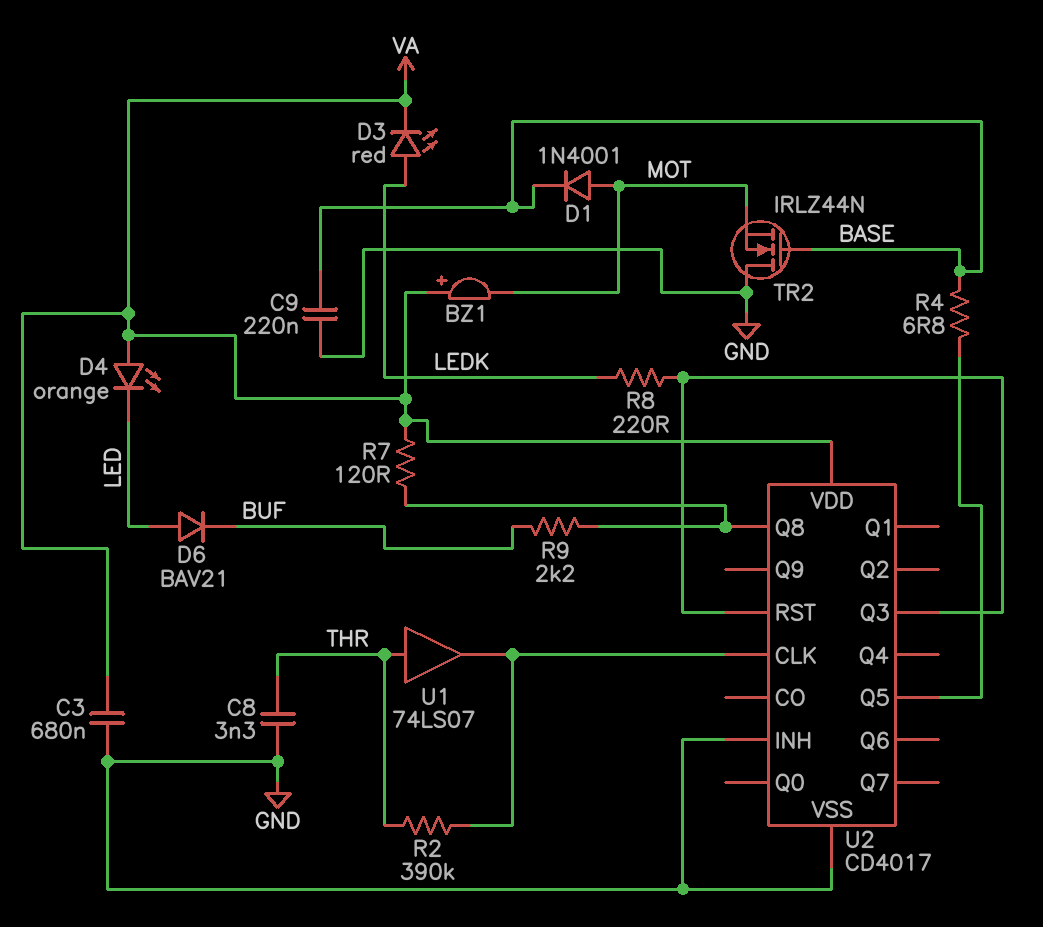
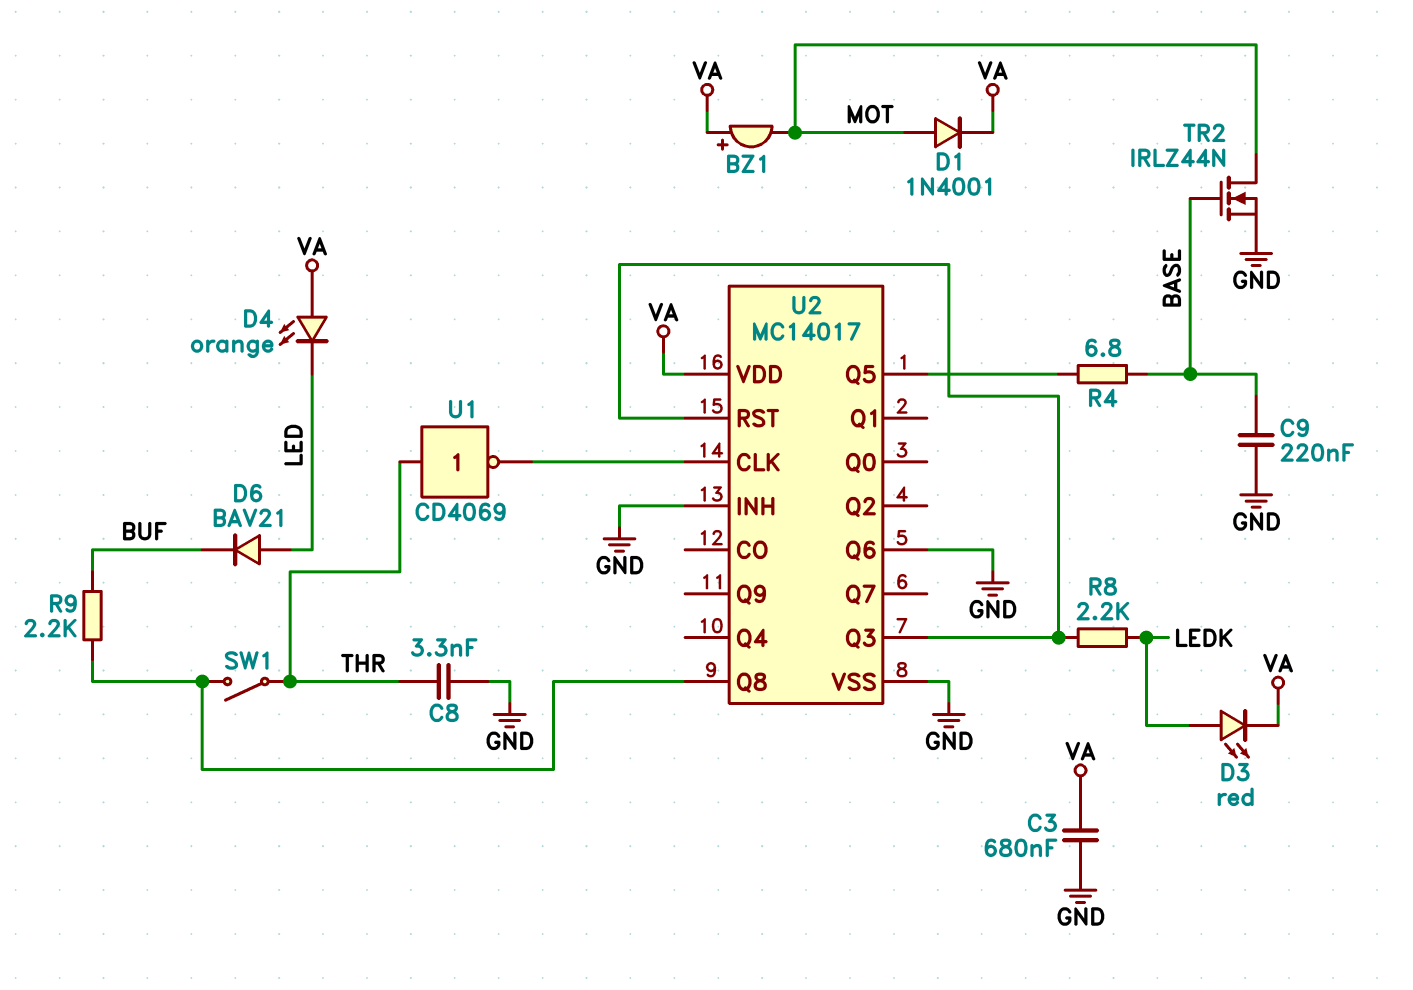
D1: diode 1N4001 (A MOT, K BASE) -> diode 1N4001 (A MOT, K VA)
R2: 390k (THR, U2/CLK) -> none
R7: 120 (U2/Q8, VA) -> none
R8: 220 (LEDK, U2/Q3) -> 2.2k (LEDK, U2/Q3)
SW1: none -> switch (THR, U2/Q8)
TR2: NMOS IRLZ44N (G BASE, D GND, S MOT) -> NMOS IRLZ44N (G BASE, D MOT, S GND)
U1: buffer 74LS07 (in THR, out U2/CLK) -> NOT CD4069 (in THR, out U2/CLK)
U2: CD4017 -> MC14017
U2 pin Q6: none -> GND

